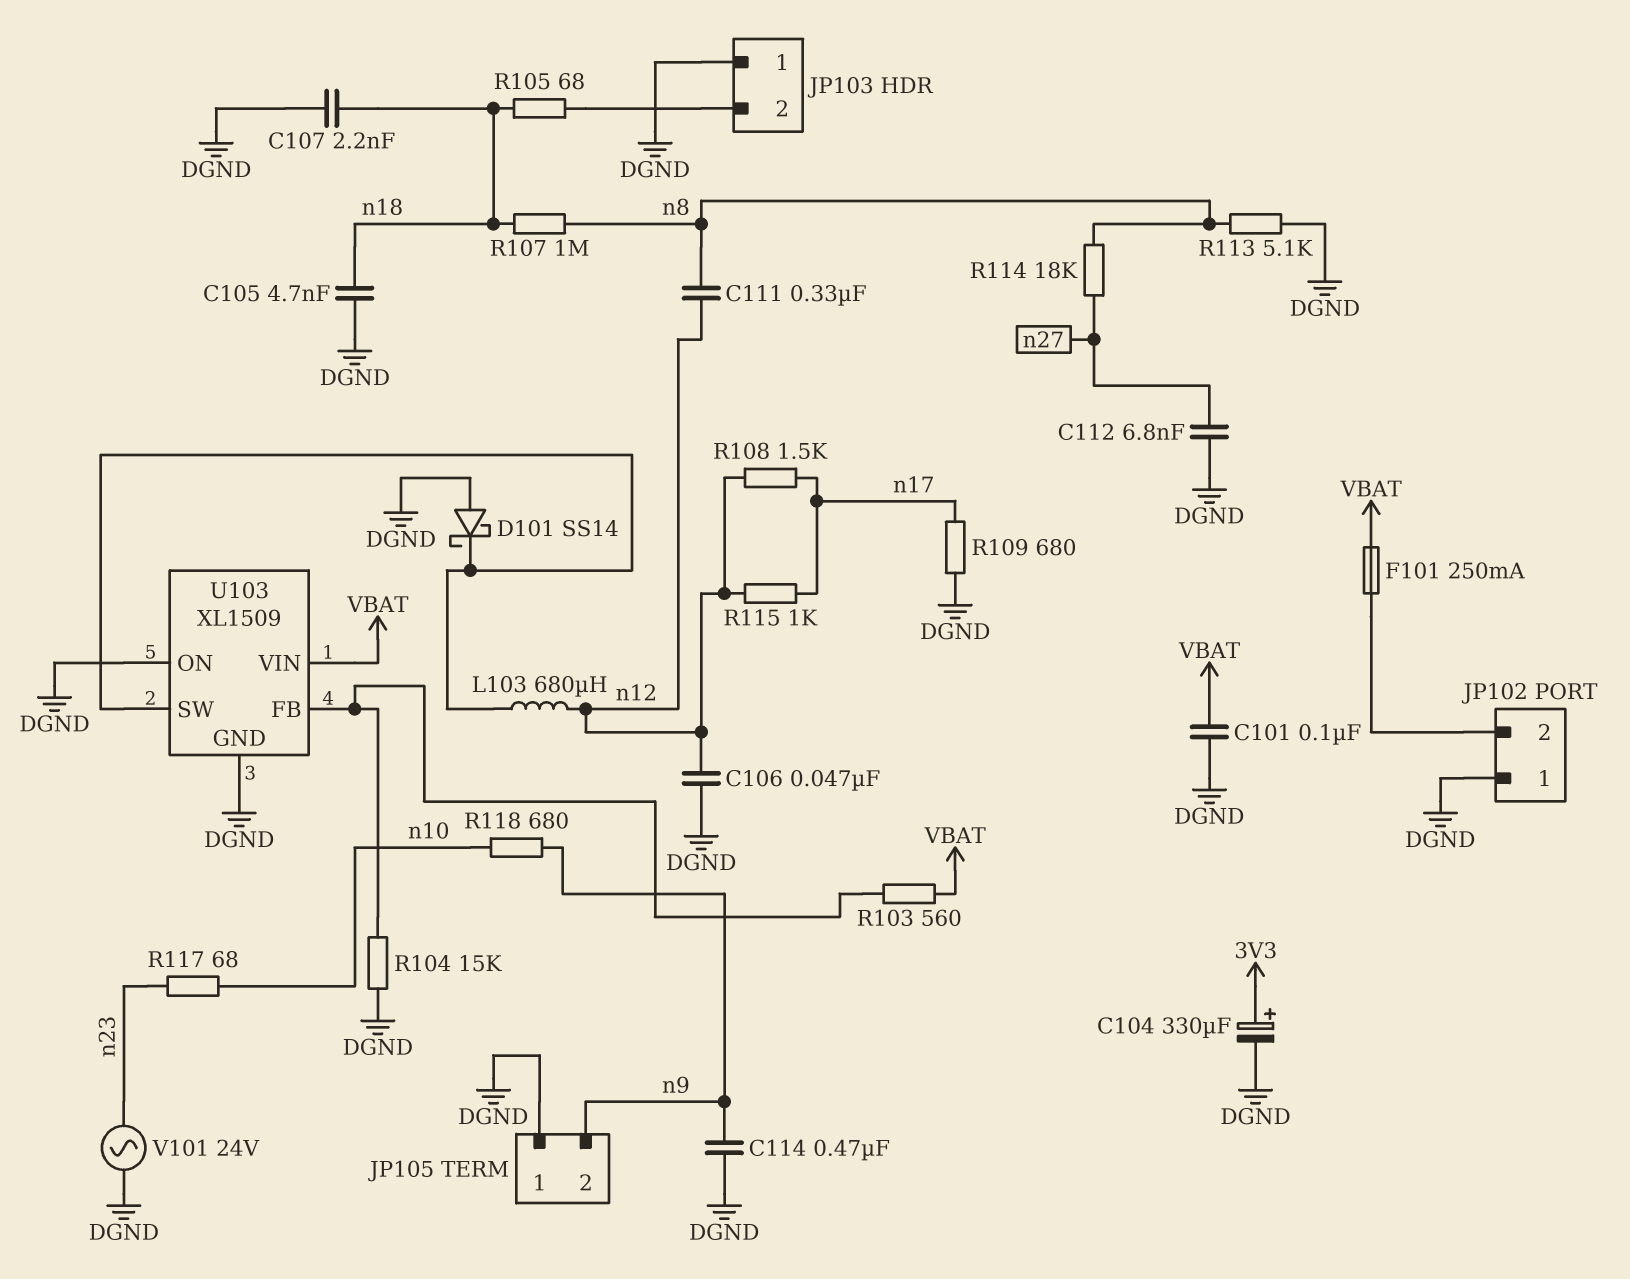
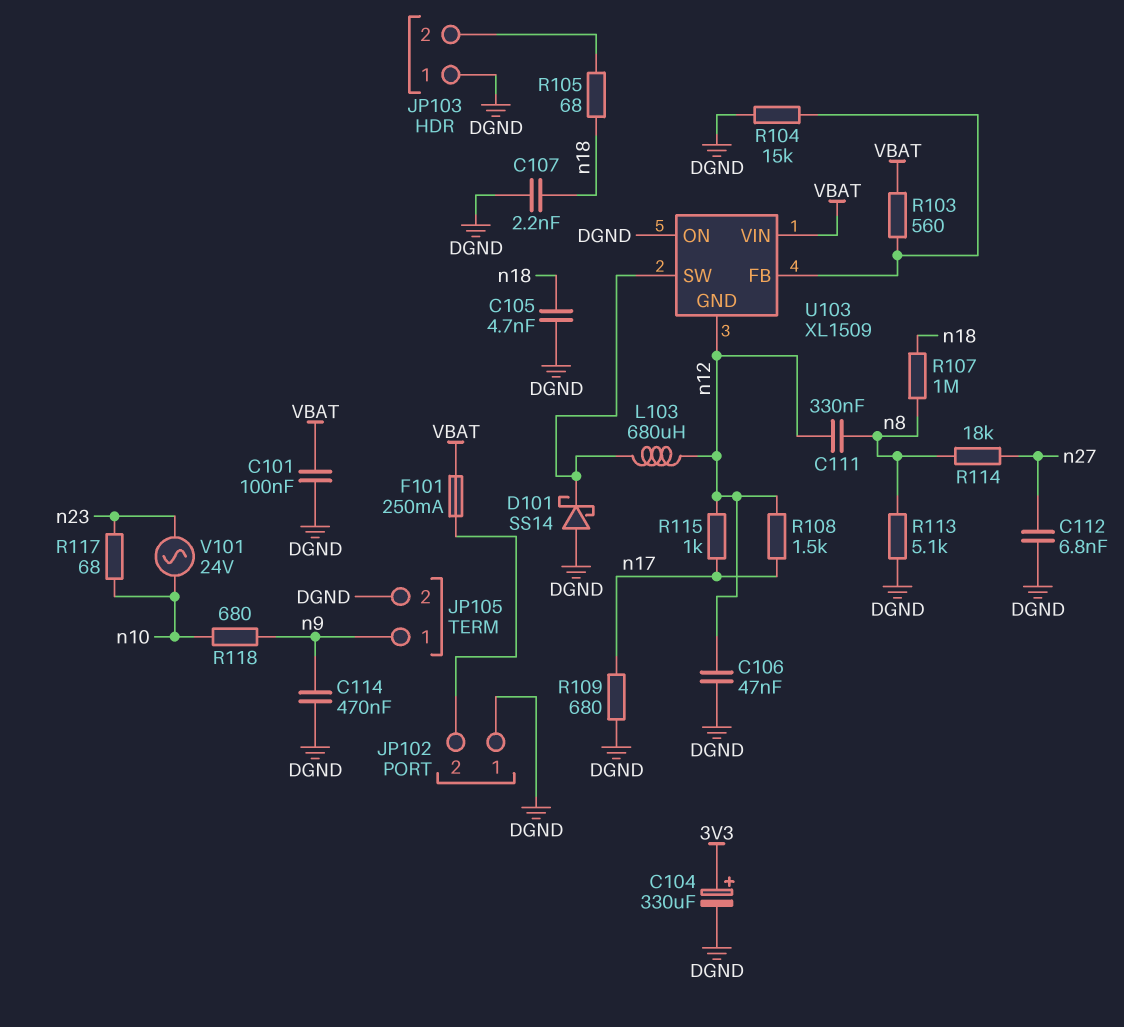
JP105 pin 1: DGND -> n9
JP105 pin 2: n9 -> DGND
U103 pin GND: DGND -> n12
V101: AC 24V (DGND, n23) -> AC 24V (n10, n23)

